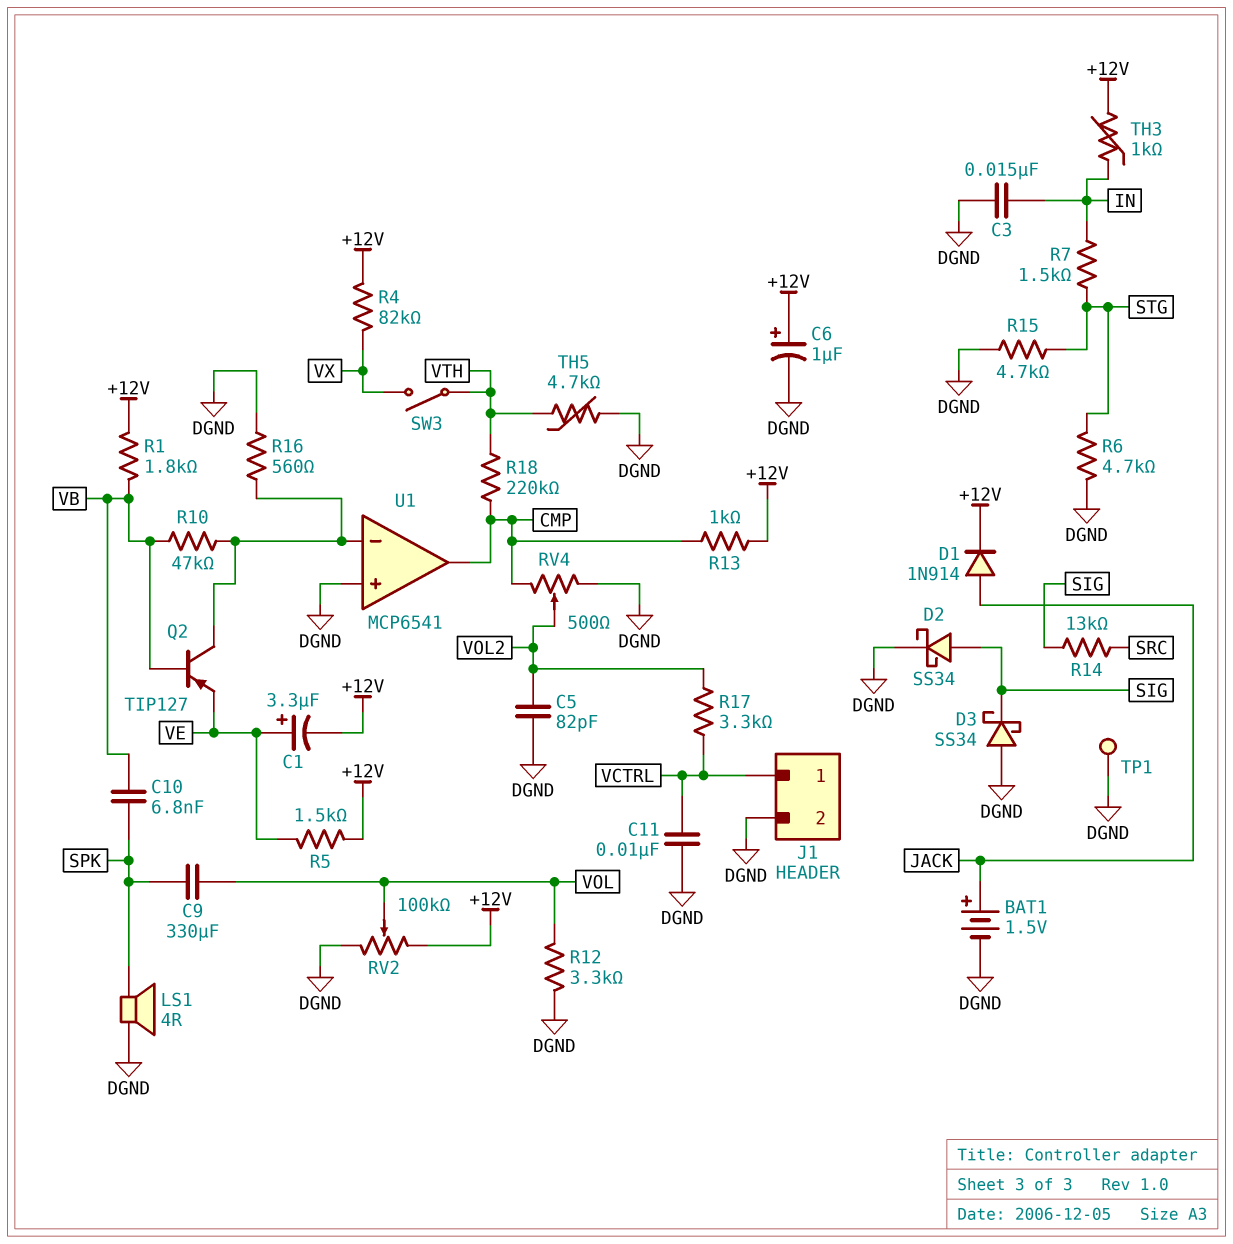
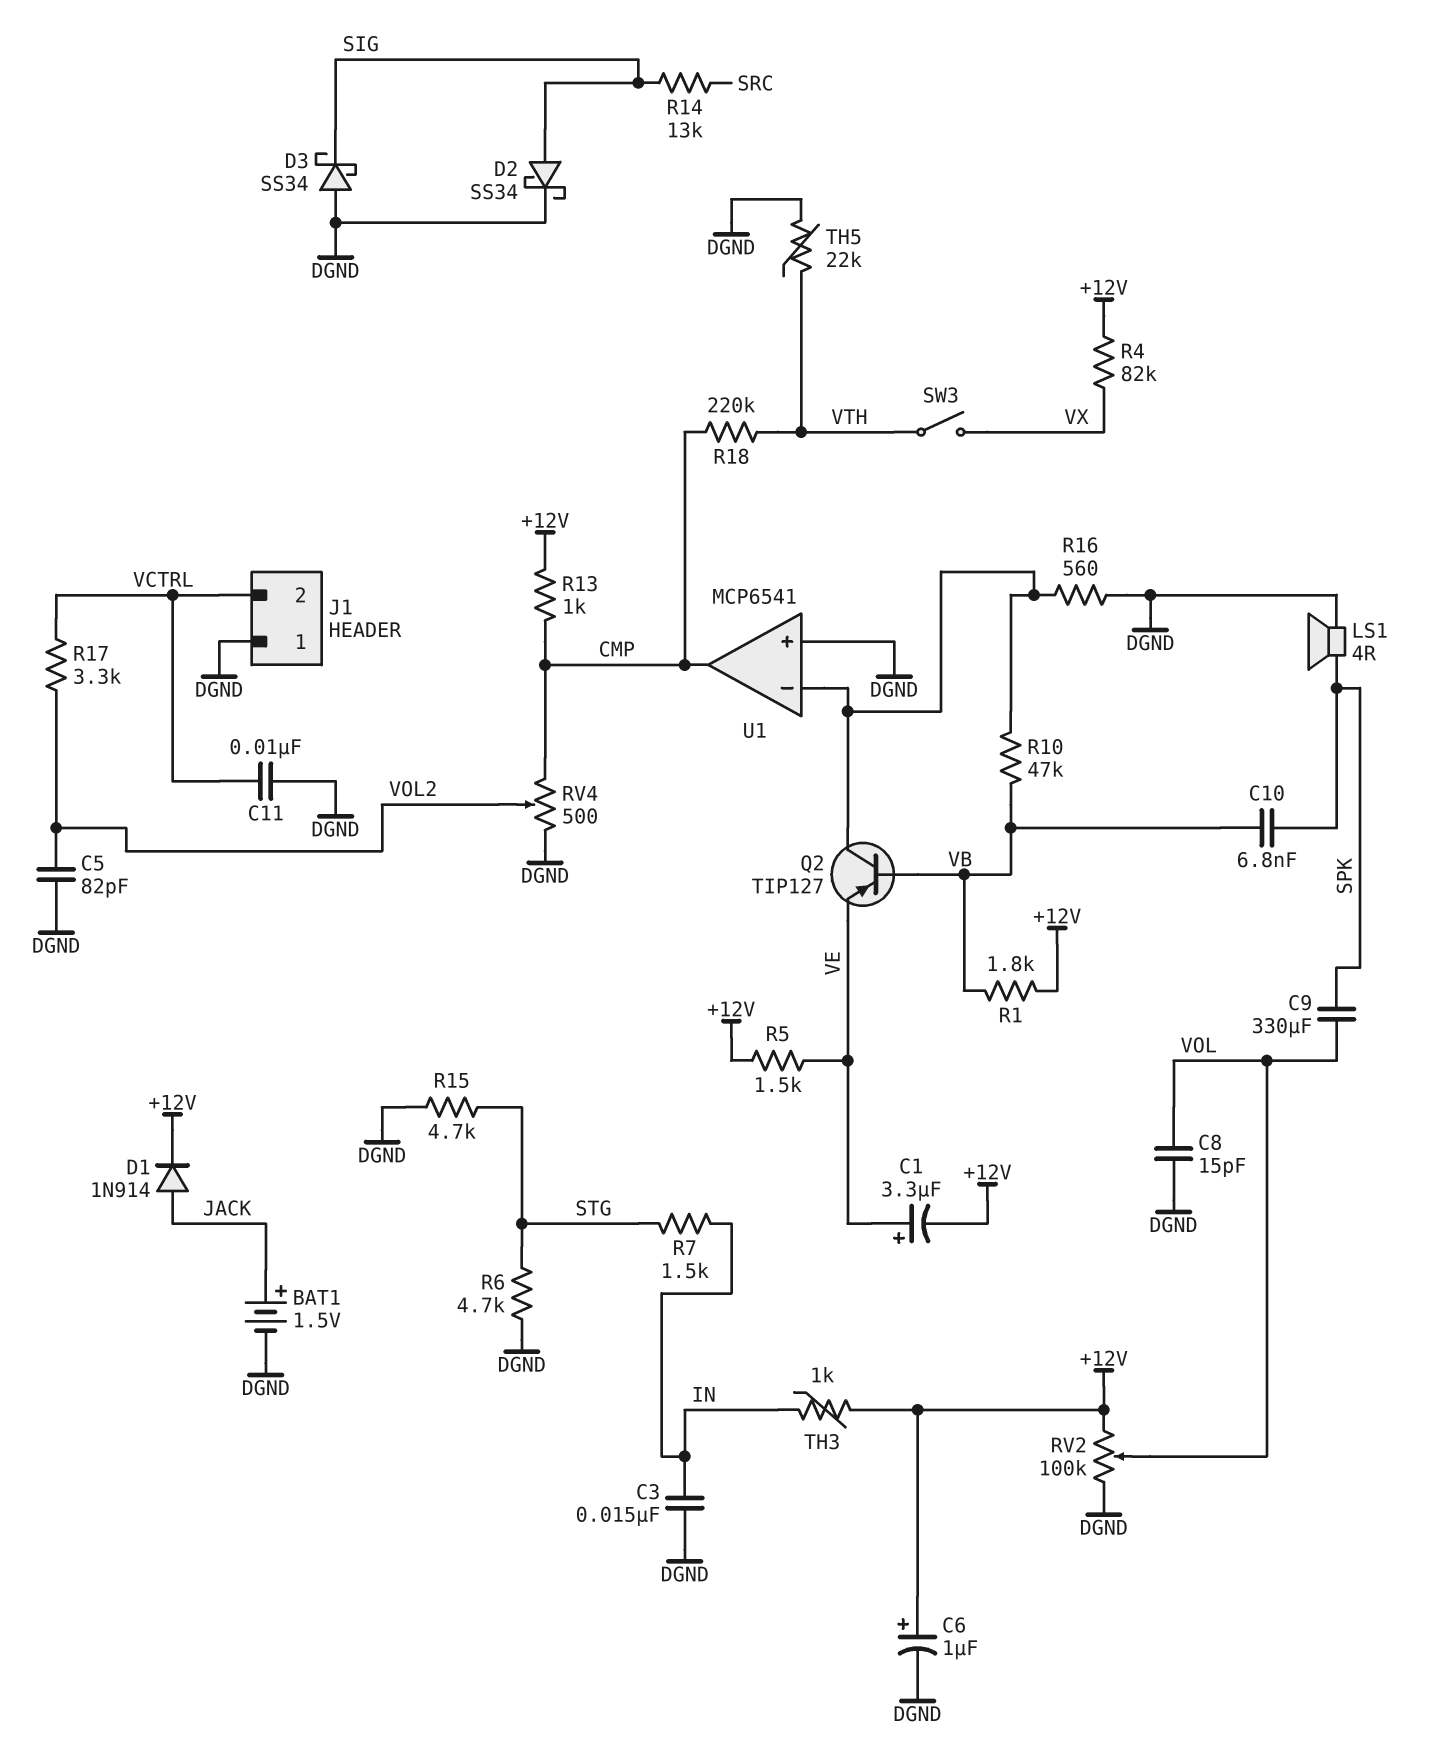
C8: none -> 15pF (DGND, VOL)
J1 pin 1: VCTRL -> DGND
J1 pin 2: DGND -> VCTRL
R12: 3.3k (DGND, VOL) -> none
TH5: 4.7k (DGND, VTH) -> 22k (DGND, VTH)
TP1: test point (DGND) -> none

